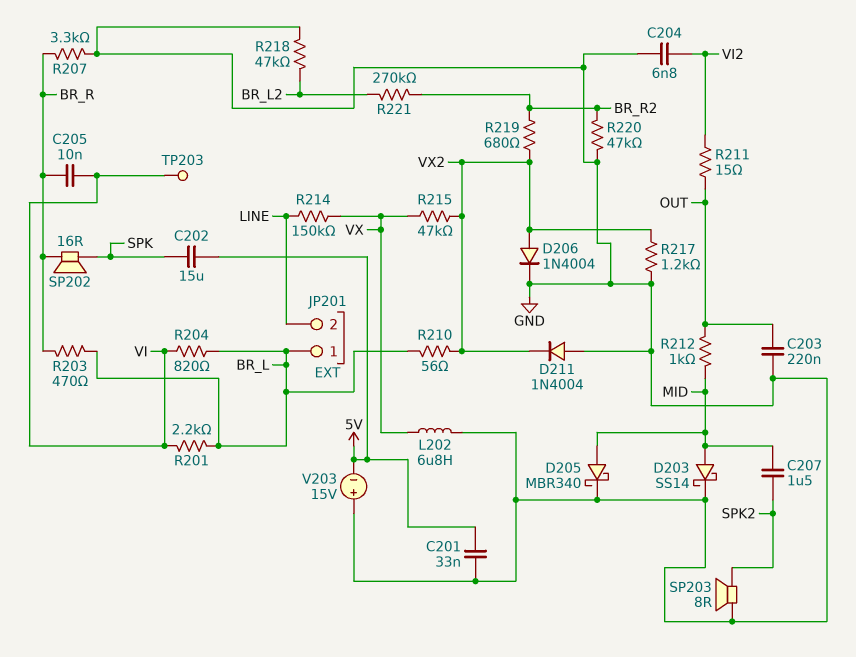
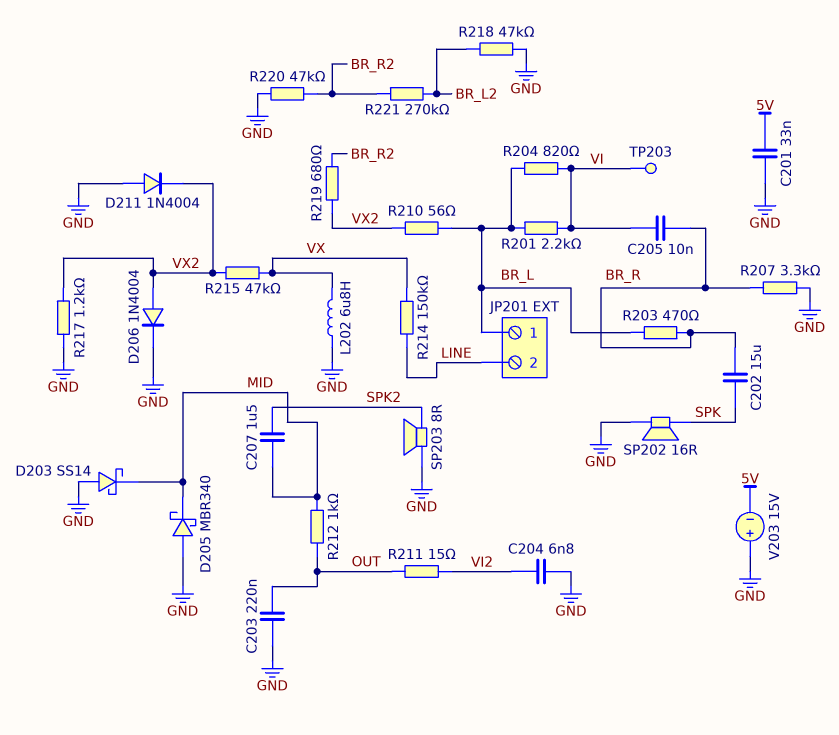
C202: 15uF (5V, SPK) -> 15uF (BR_R, SPK)
D203: schottky SS14 (A MID, K GND) -> schottky SS14 (A GND, K MID)
D205: schottky MBR340 (A MID, K GND) -> schottky MBR340 (A GND, K MID)
SP202: speaker 16R (BR_R, SPK) -> speaker 16R (GND, SPK)

